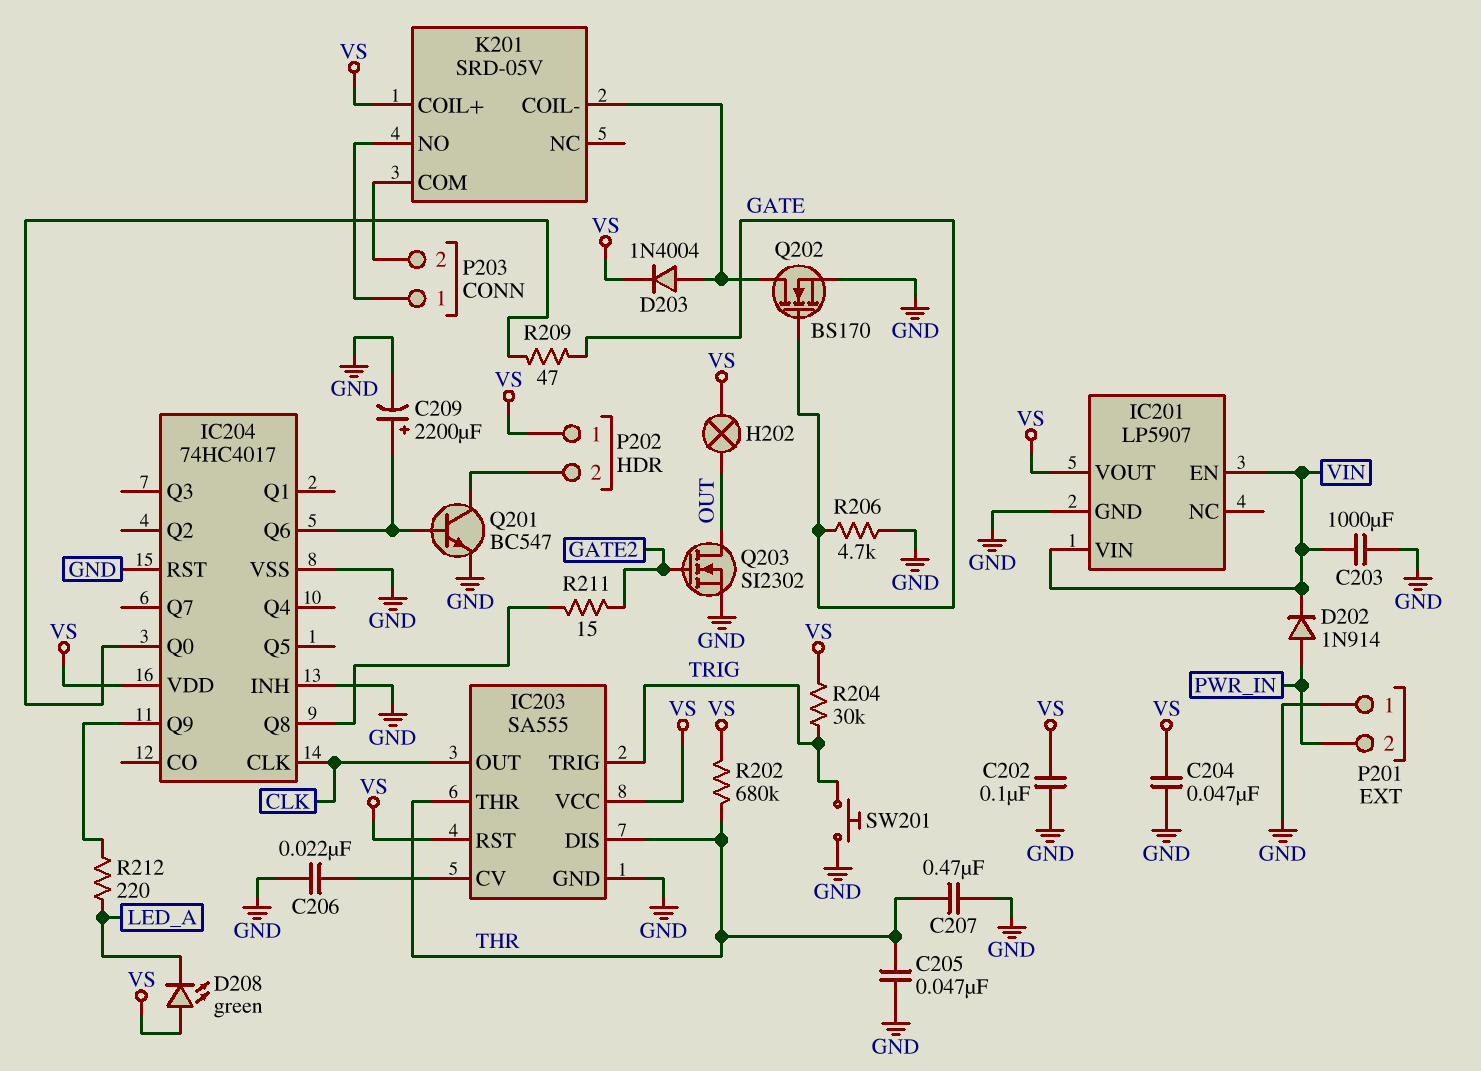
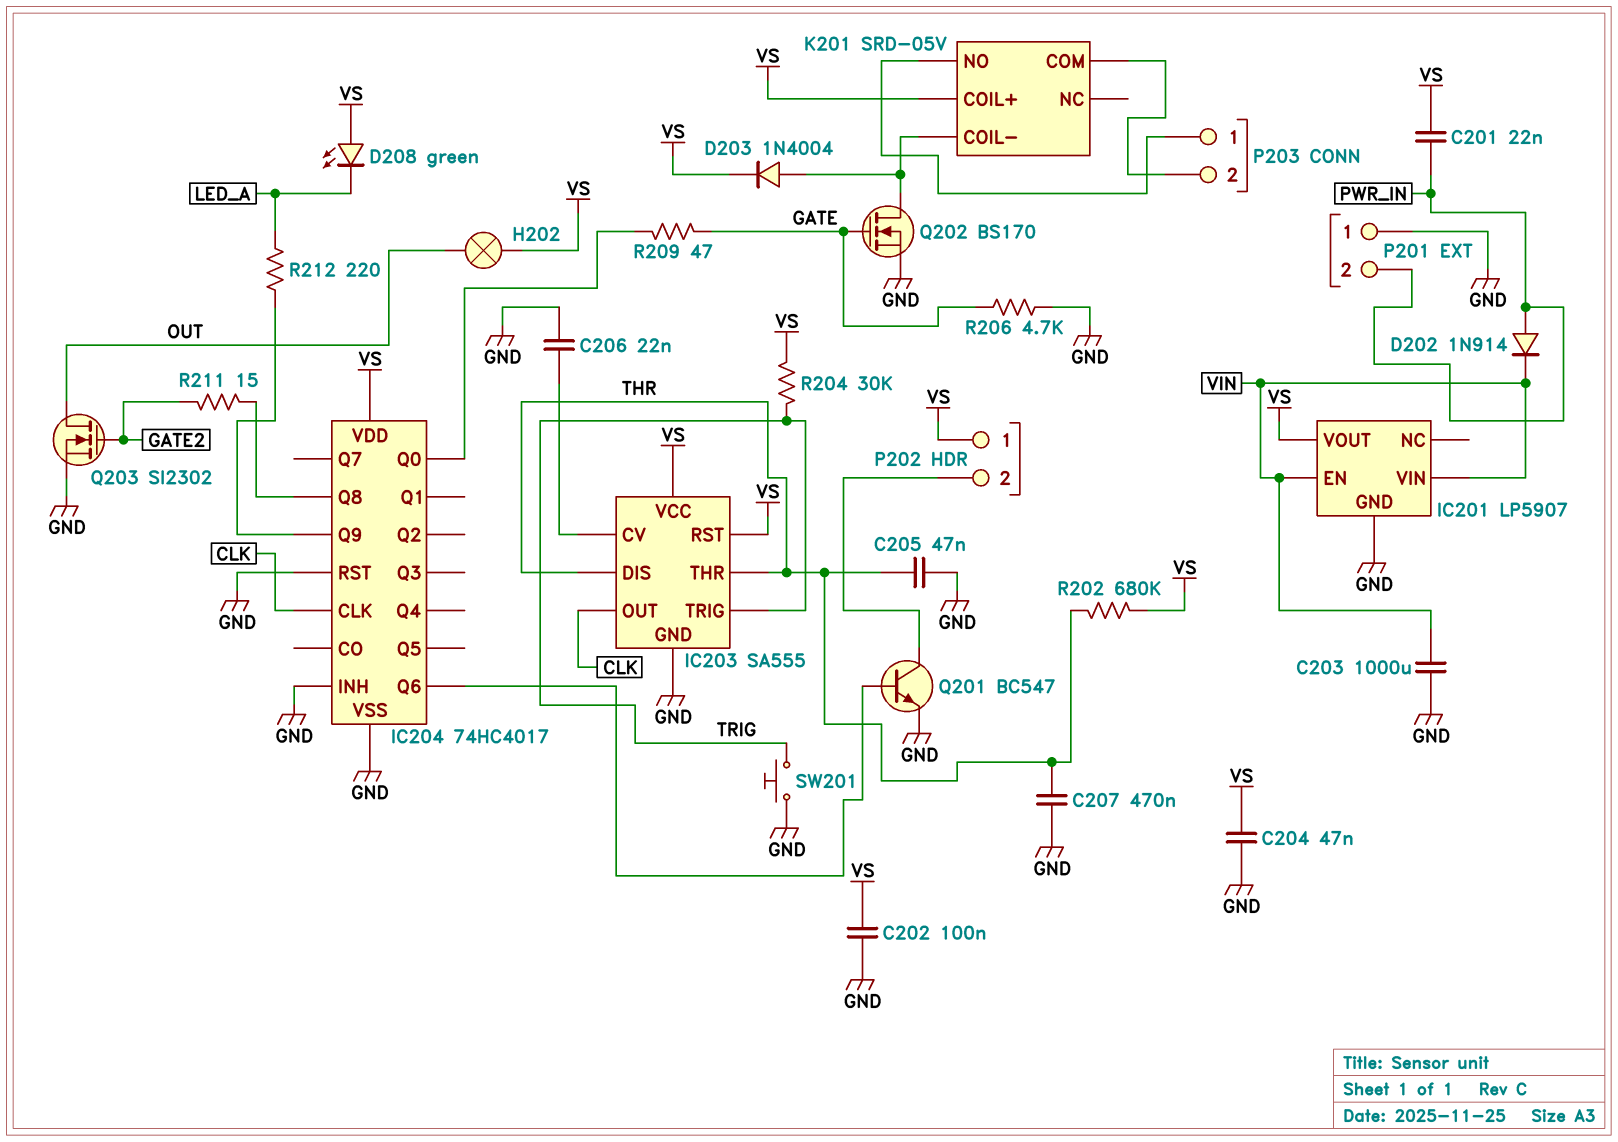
C201: none -> 22nF (PWR_IN, VS)
C209: 2200uF (plus IC204/Q6, minus GND) -> none

